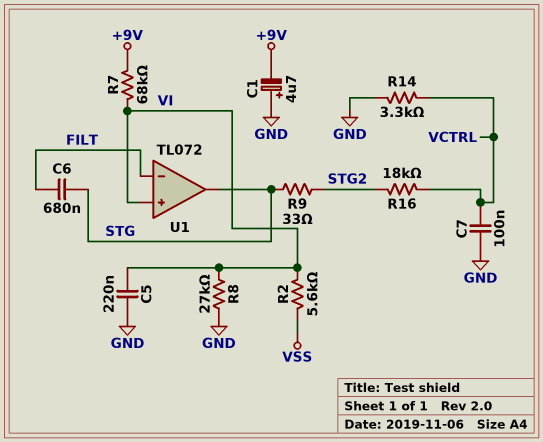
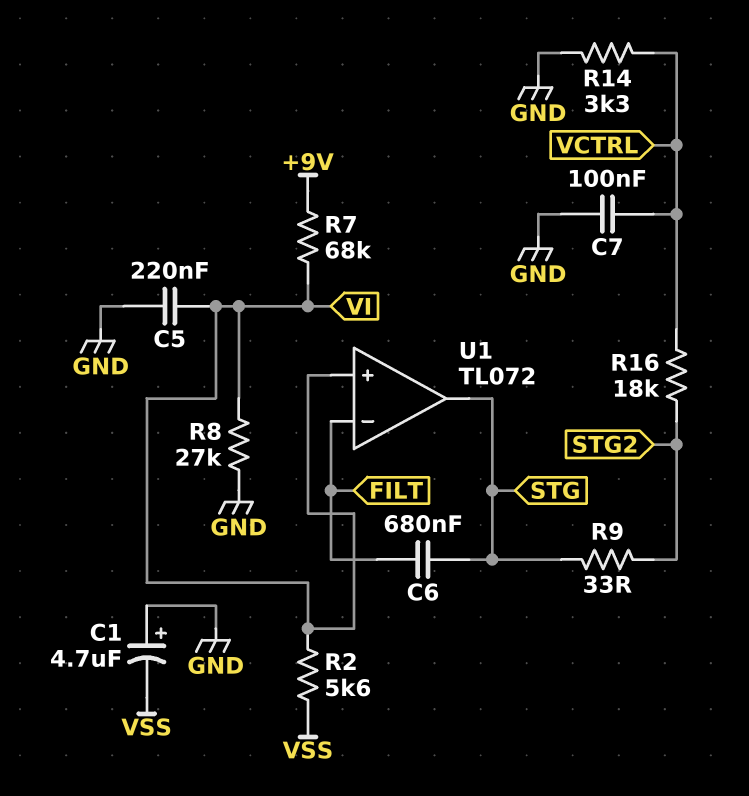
C1: 4.7uF (plus GND, minus +9V) -> 4.7uF (plus GND, minus VSS)

